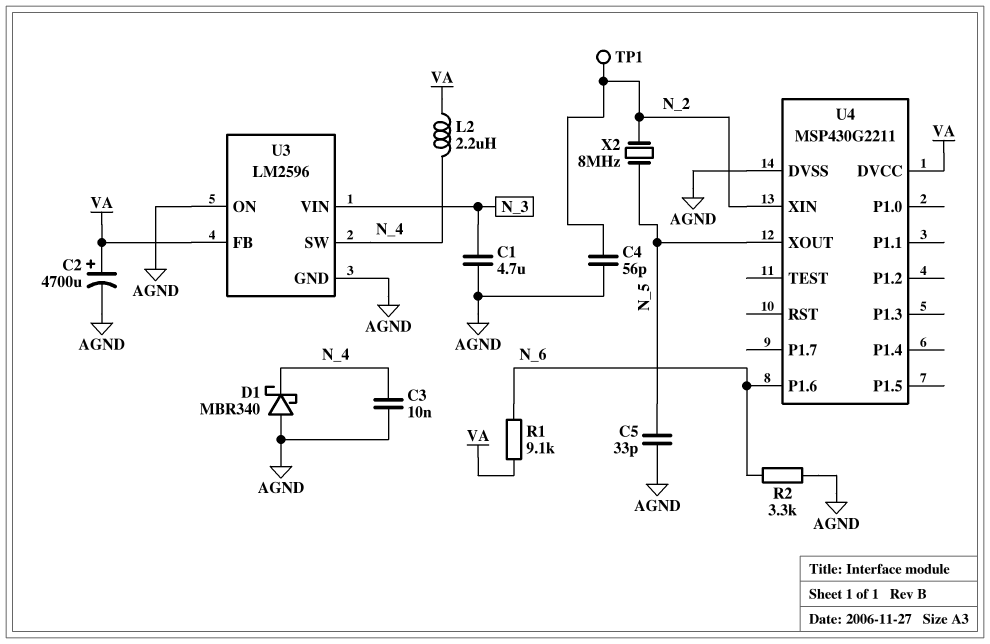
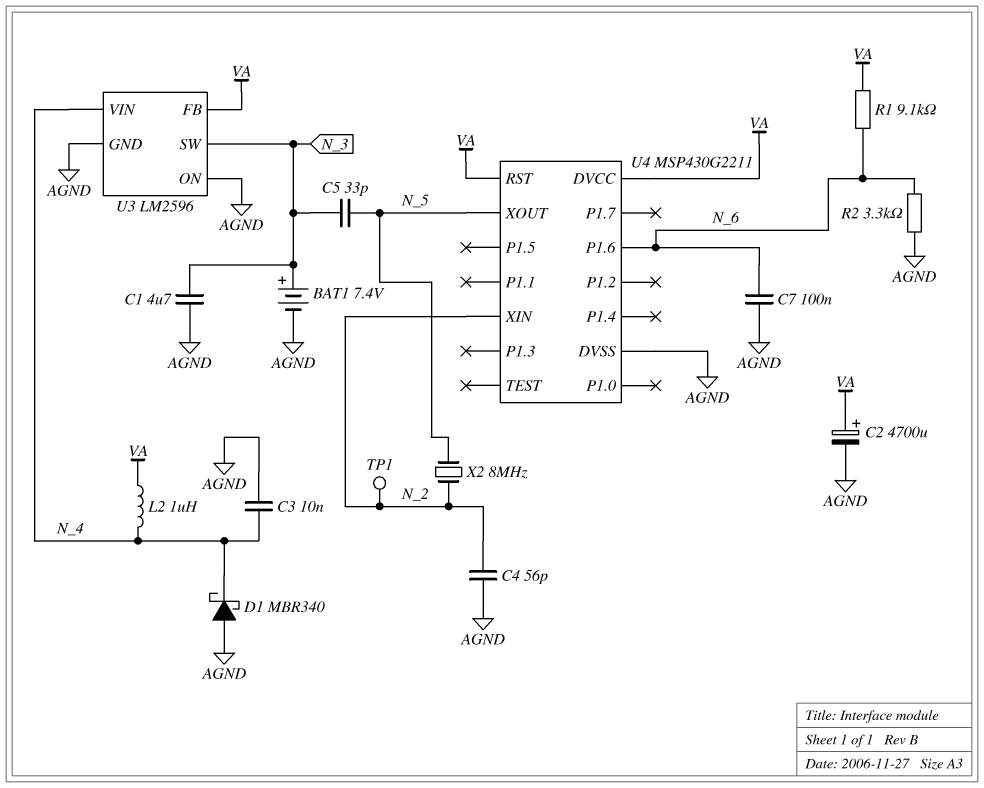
BAT1: none -> 7.4V (plus N_3, minus AGND)
C5: 33pF (AGND, N_5) -> 33pF (N_3, N_5)
C7: none -> 100nF (AGND, N_6)
L2: 2.2uH (N_4, VA) -> 1uH (N_4, VA)
U3 pin SW: N_4 -> N_3
U3 pin VIN: N_3 -> N_4
U4 pin RST: none -> VA

